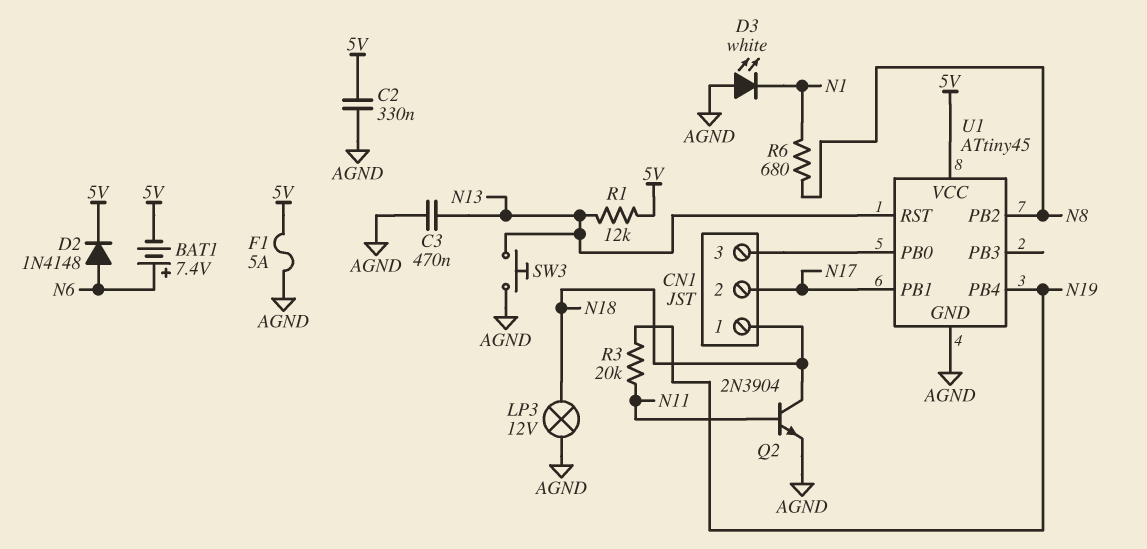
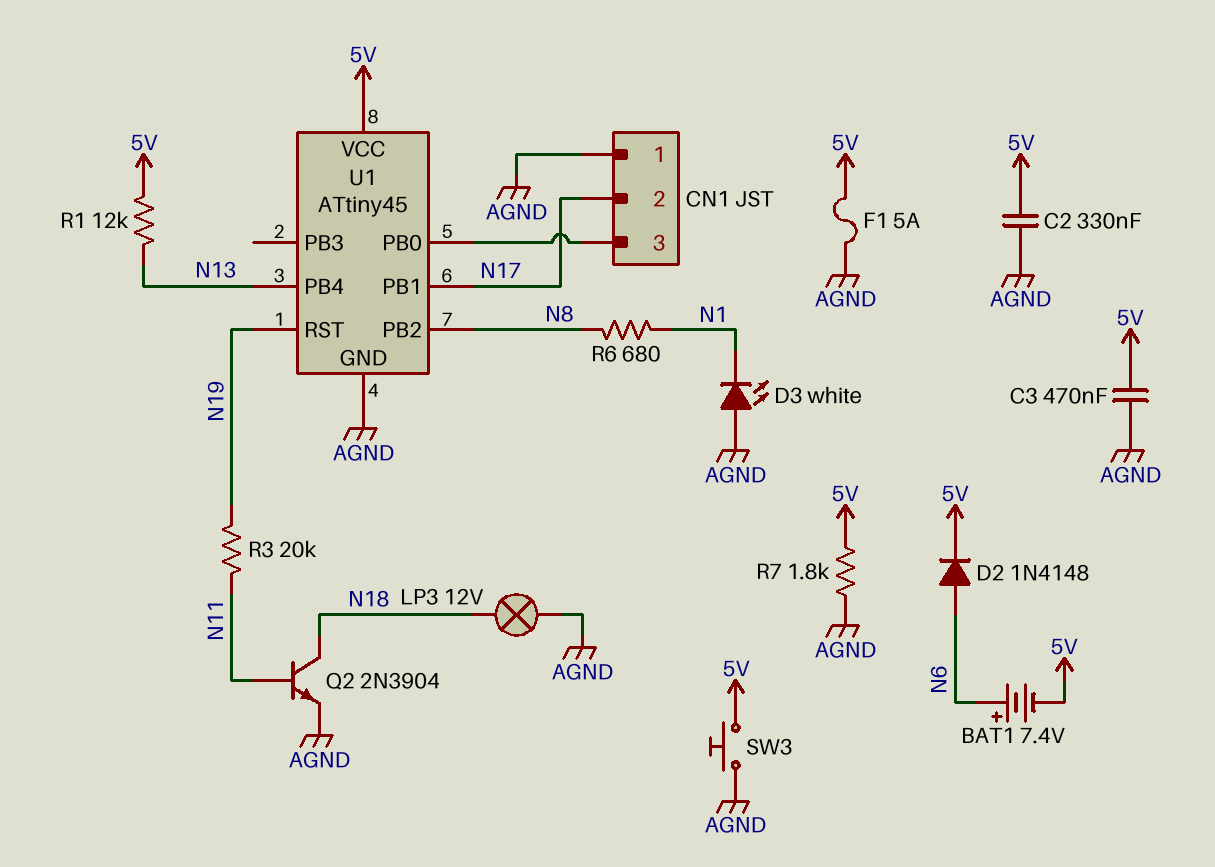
C3: 470nF (AGND, N13) -> 470nF (5V, AGND)
CN1 pin 1: N18 -> AGND
R7: none -> 1.8k (5V, AGND)
SW3: button (AGND, N13) -> button (5V, AGND)
U1 pin PB4: N19 -> N13
U1 pin RST: N13 -> N19

